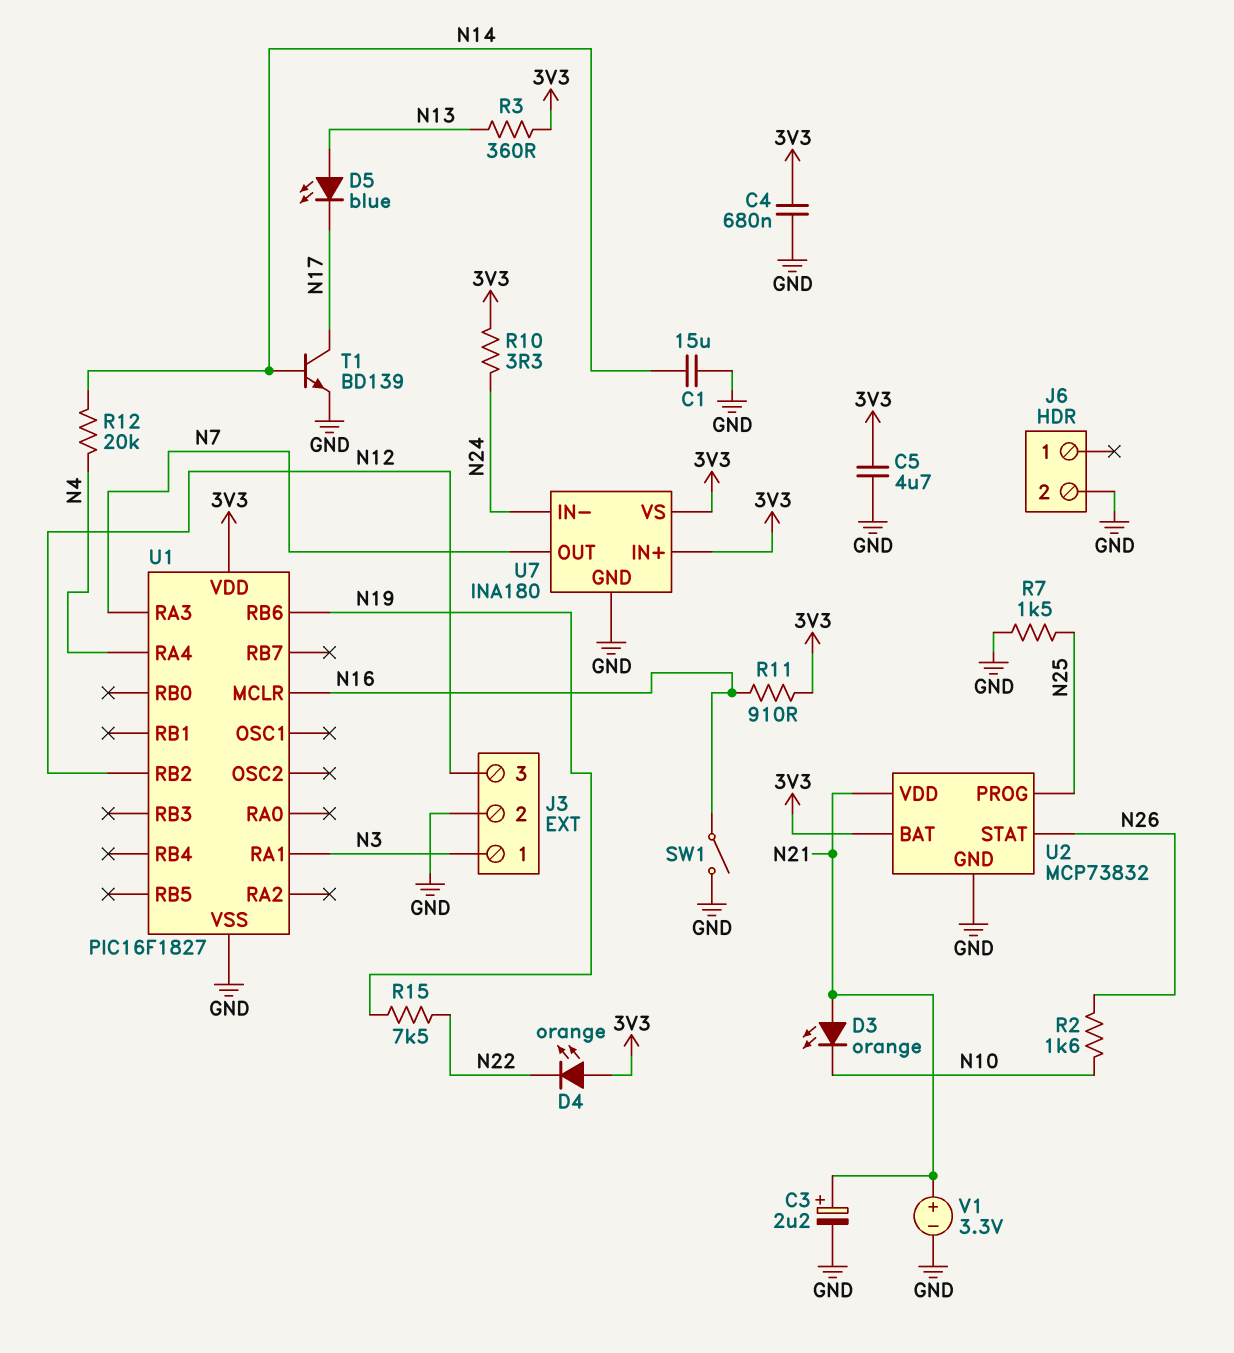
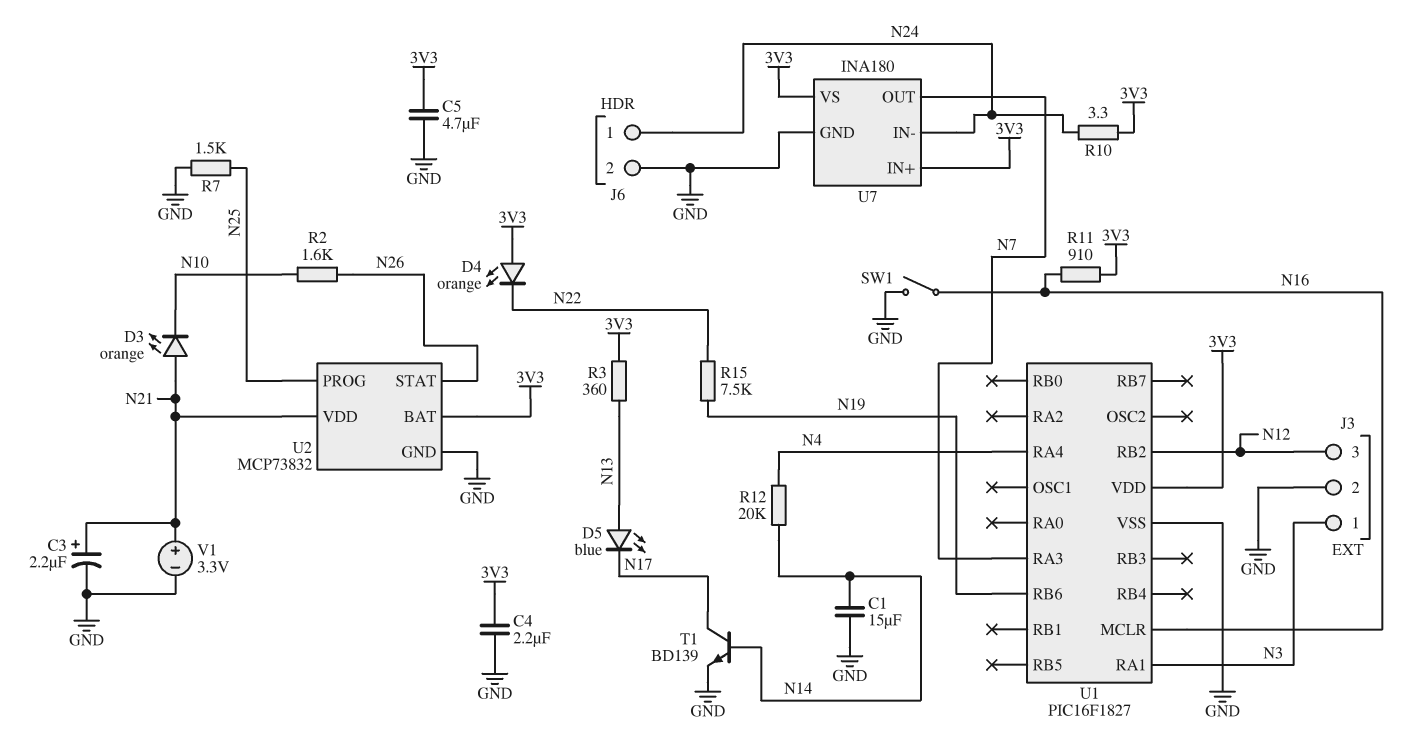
C4: 680nF (3V3, GND) -> 2.2uF (3V3, GND)
J6 pin 1: none -> N24

